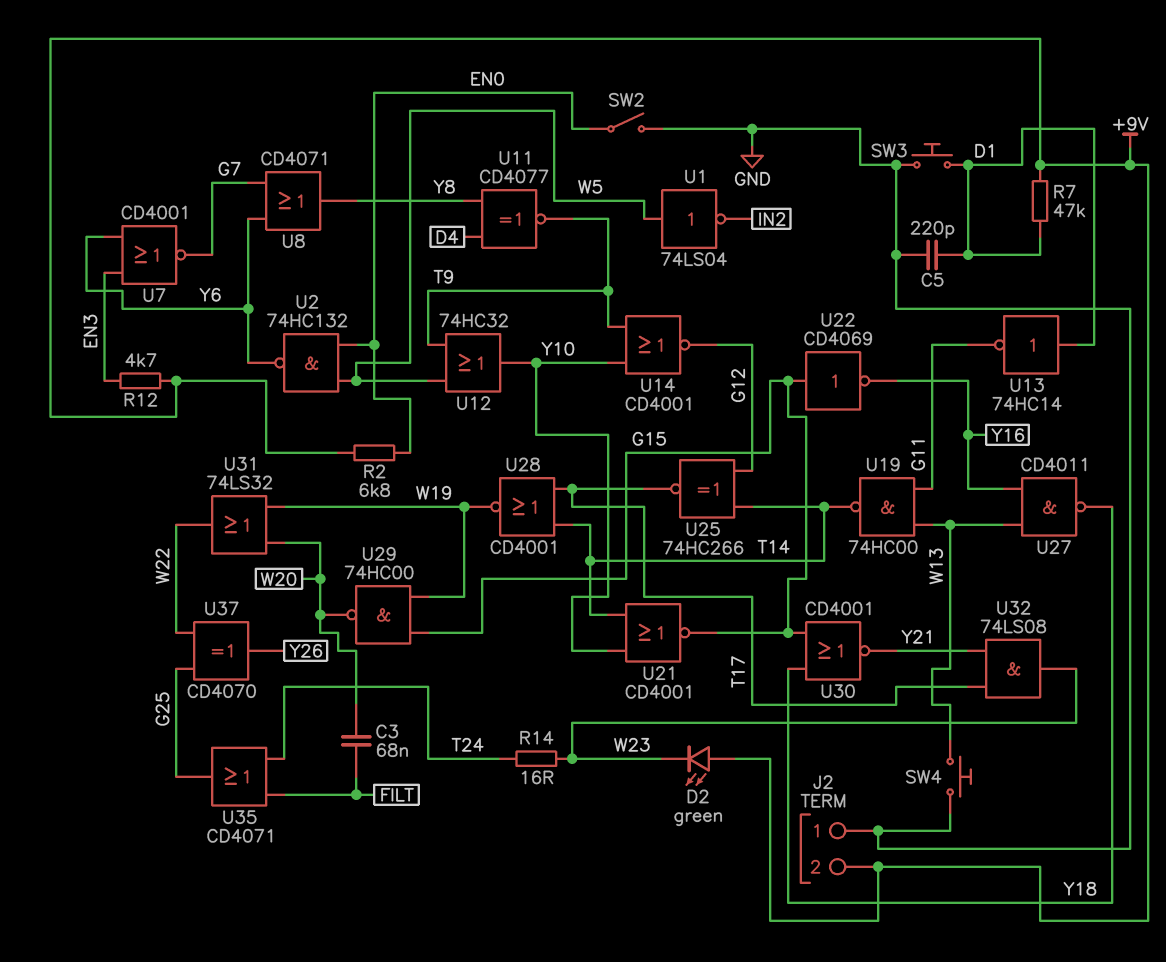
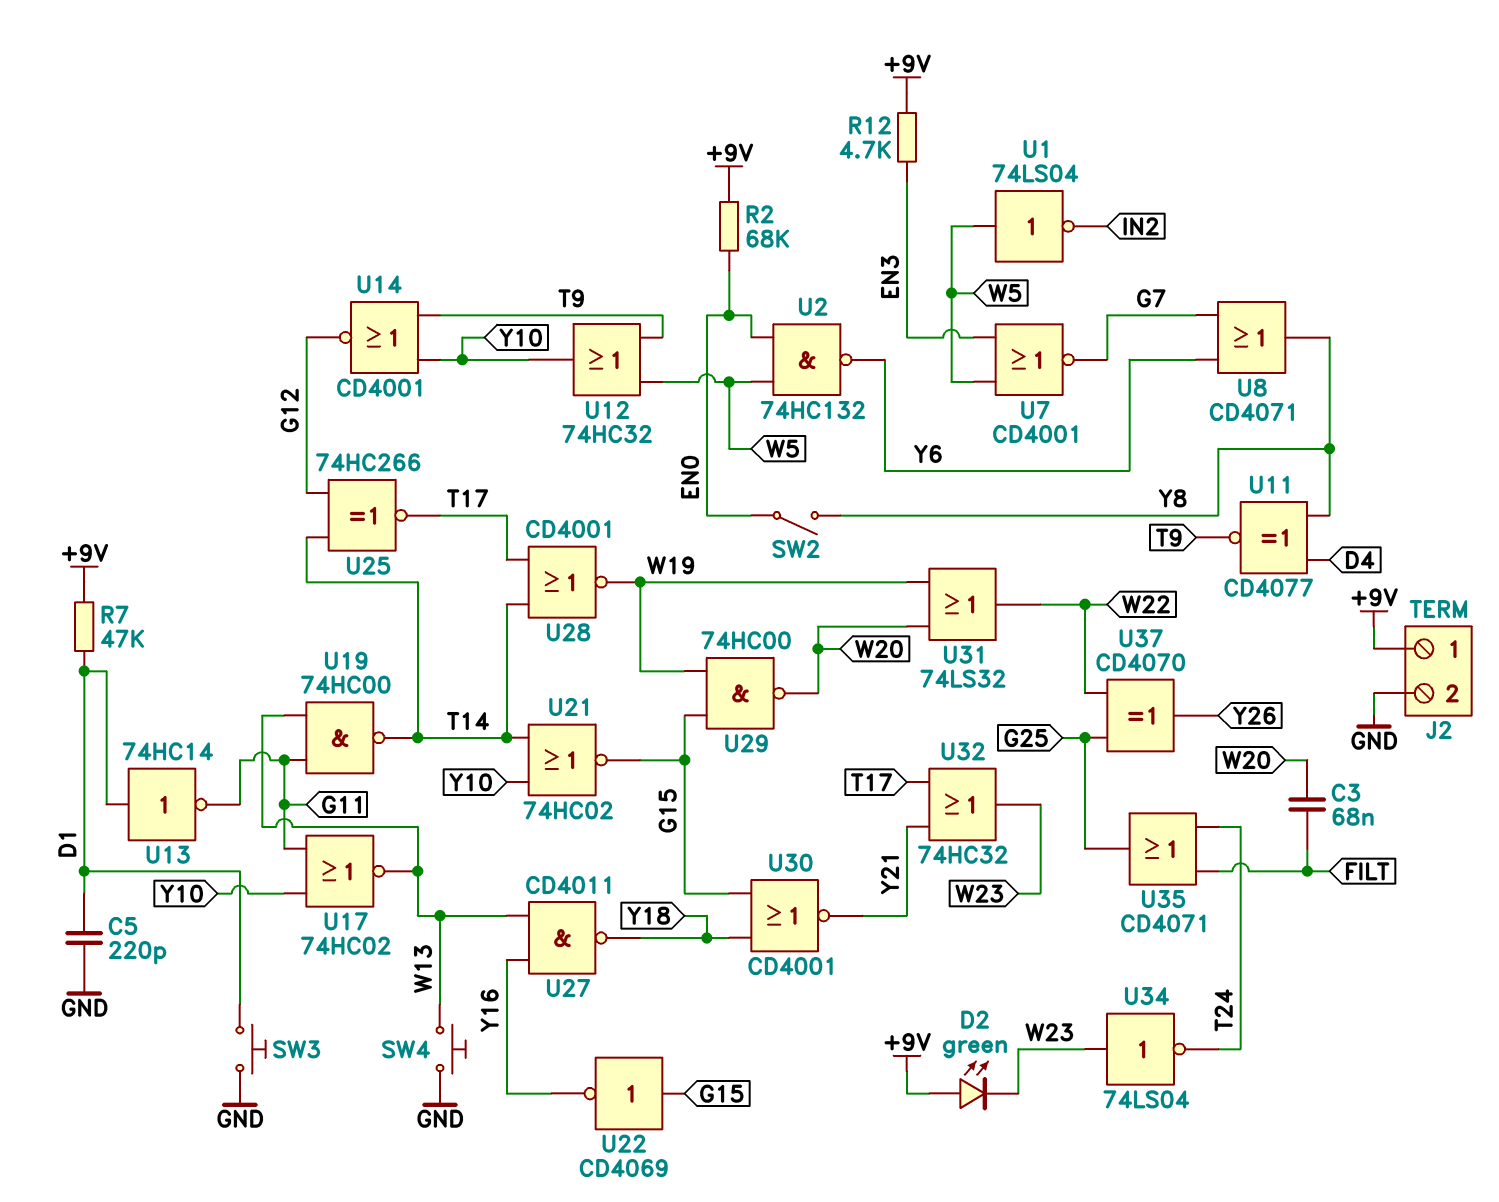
J2 pin 1: GND -> +9V
J2 pin 2: +9V -> GND
R2: 6.8k (+9V, EN0) -> 68k (+9V, EN0)
R14: 16 (T24, W23) -> none
SW2: switch (EN0, GND) -> switch (EN0, Y8)
U7: NOR CD4001 (in EN3, in Y6, out G7) -> NOR CD4001 (in EN3, in W5, out G7)
U17: none -> NOR 74HC02 (in G11, in Y10, out W13)
U21: NOR CD4001 (in T14, in Y10, out G15) -> NOR 74HC02 (in T14, in Y10, out G15)
U32: AND 74LS08 (in T17, in Y21, out W23) -> OR 74HC32 (in T17, in Y21, out W23)
U34: none -> NOT 74LS04 (in W23, out T24)

